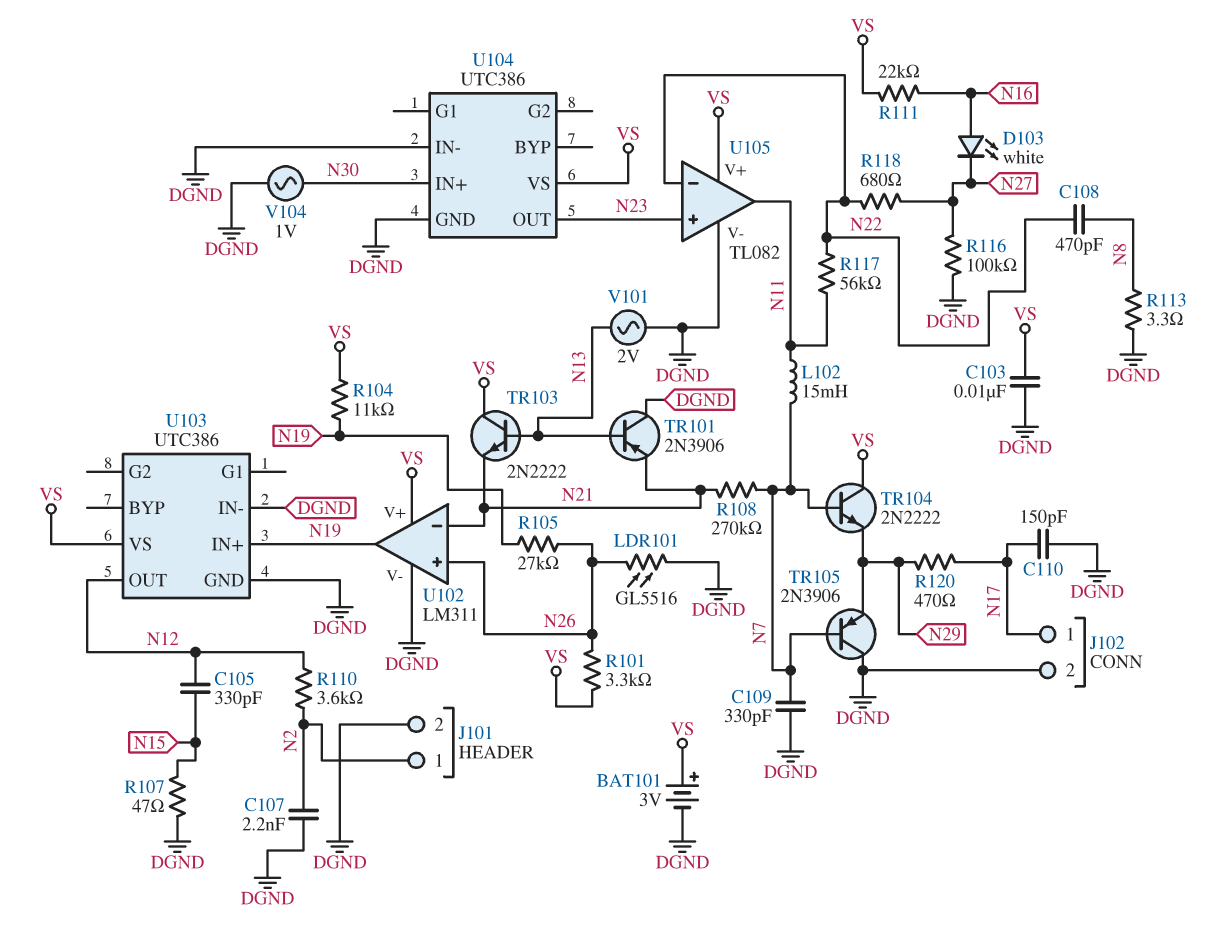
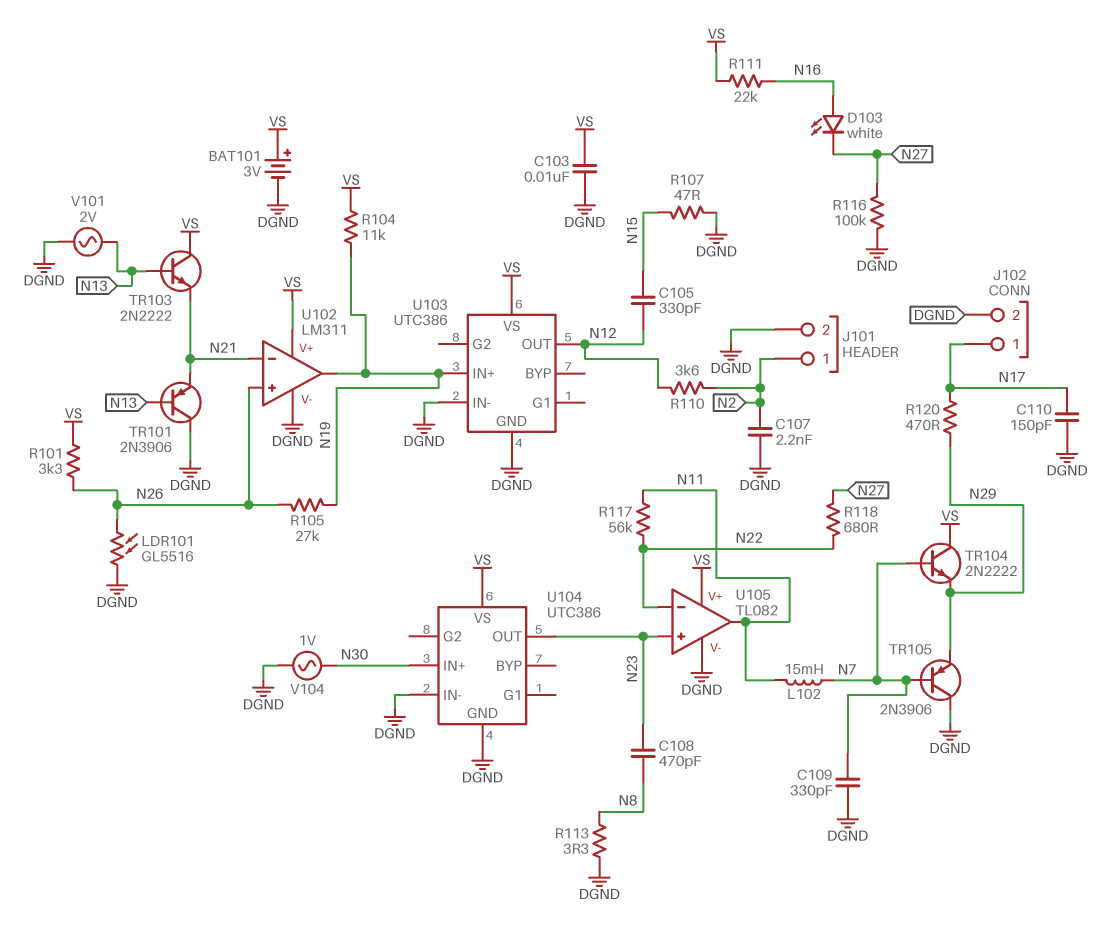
C108: 470pF (N8, N22) -> 470pF (N8, N23)
R108: 270k (N7, N21) -> none

